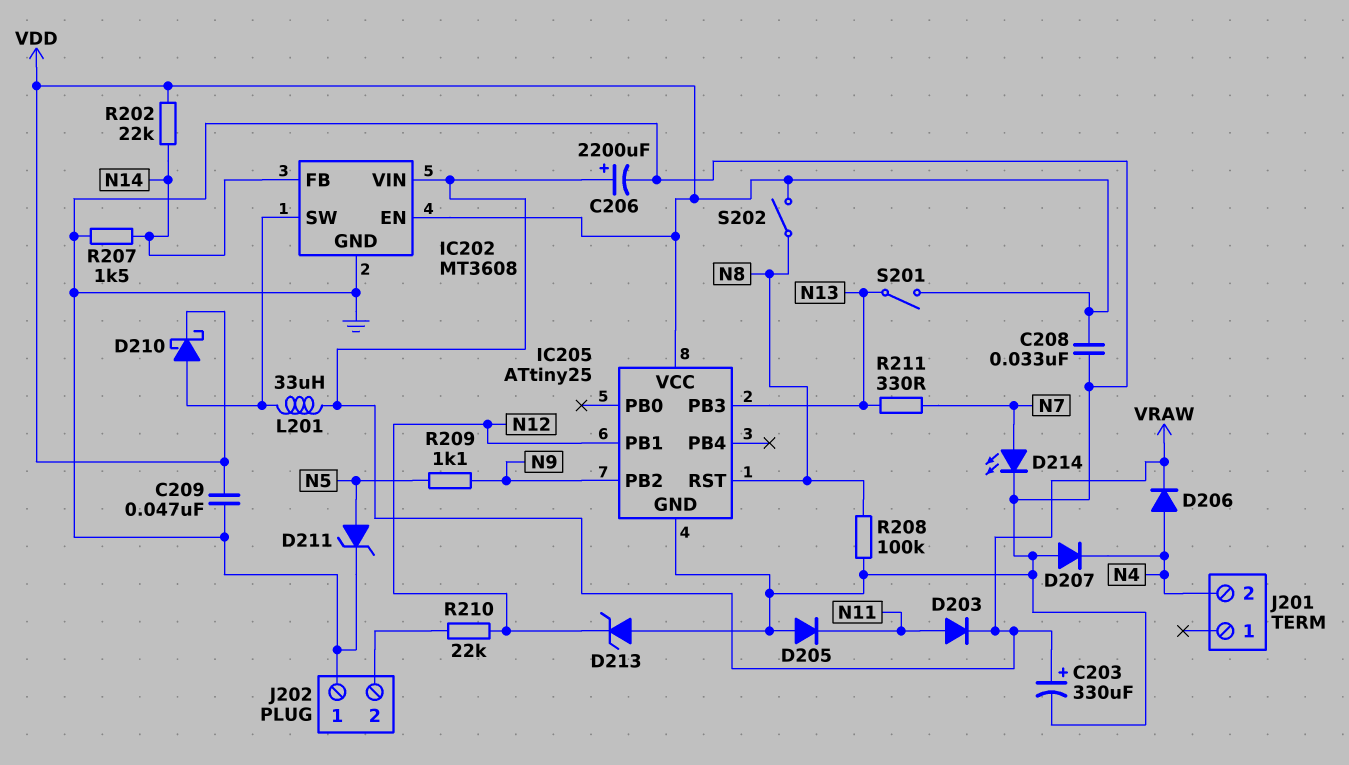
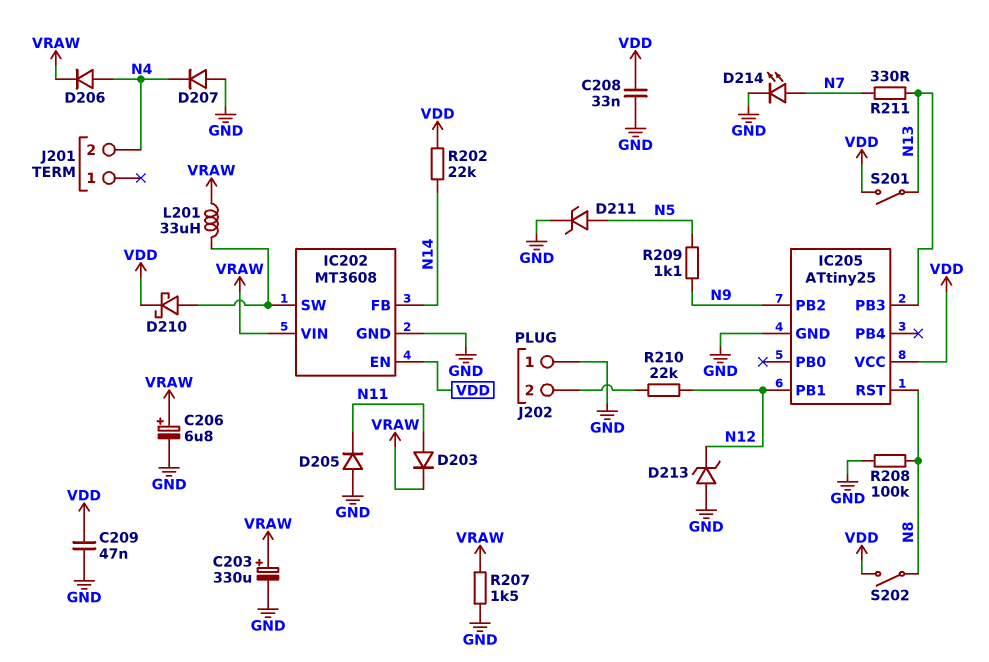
C206: 2200uF (plus VRAW, minus GND) -> 6.8uF (plus VRAW, minus GND)
R207: 1.5k (GND, N14) -> 1.5k (GND, VRAW)

